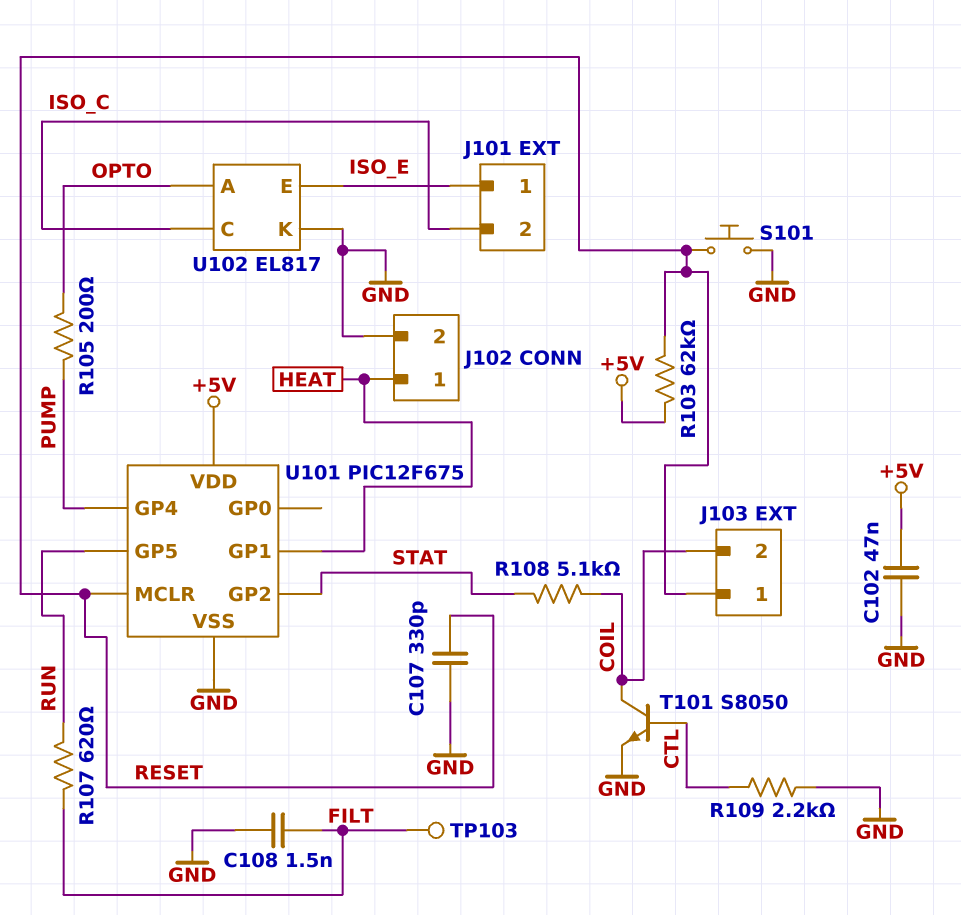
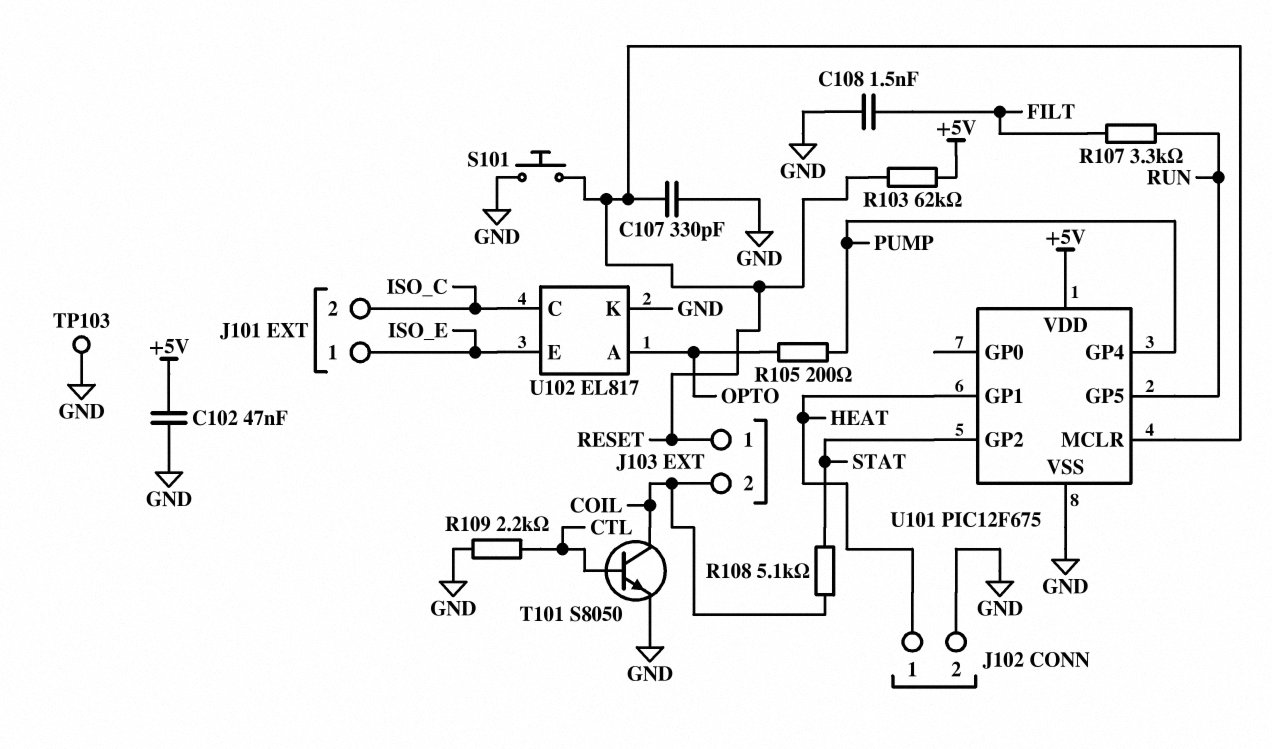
R107: 620 (FILT, RUN) -> 3.3k (FILT, RUN)
TP103: test point (FILT) -> test point (GND)

